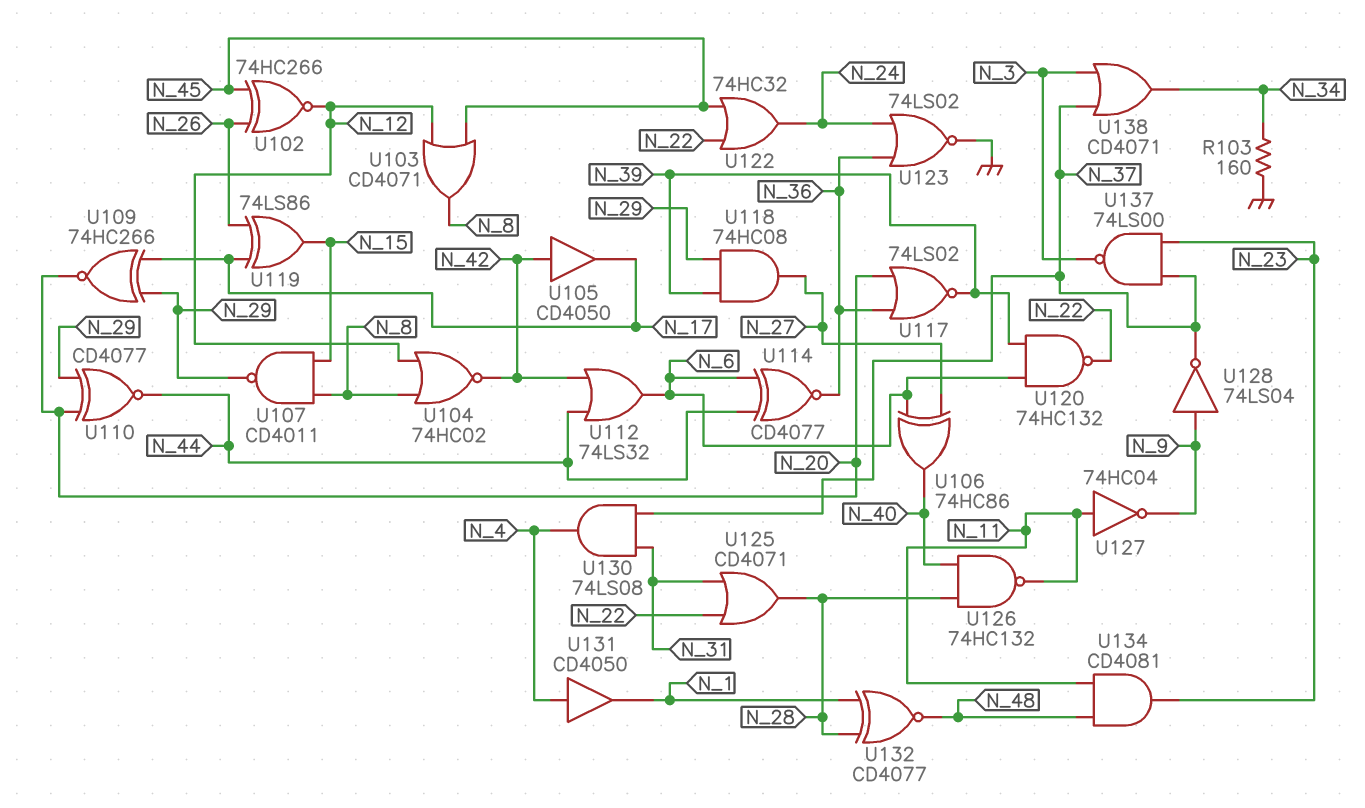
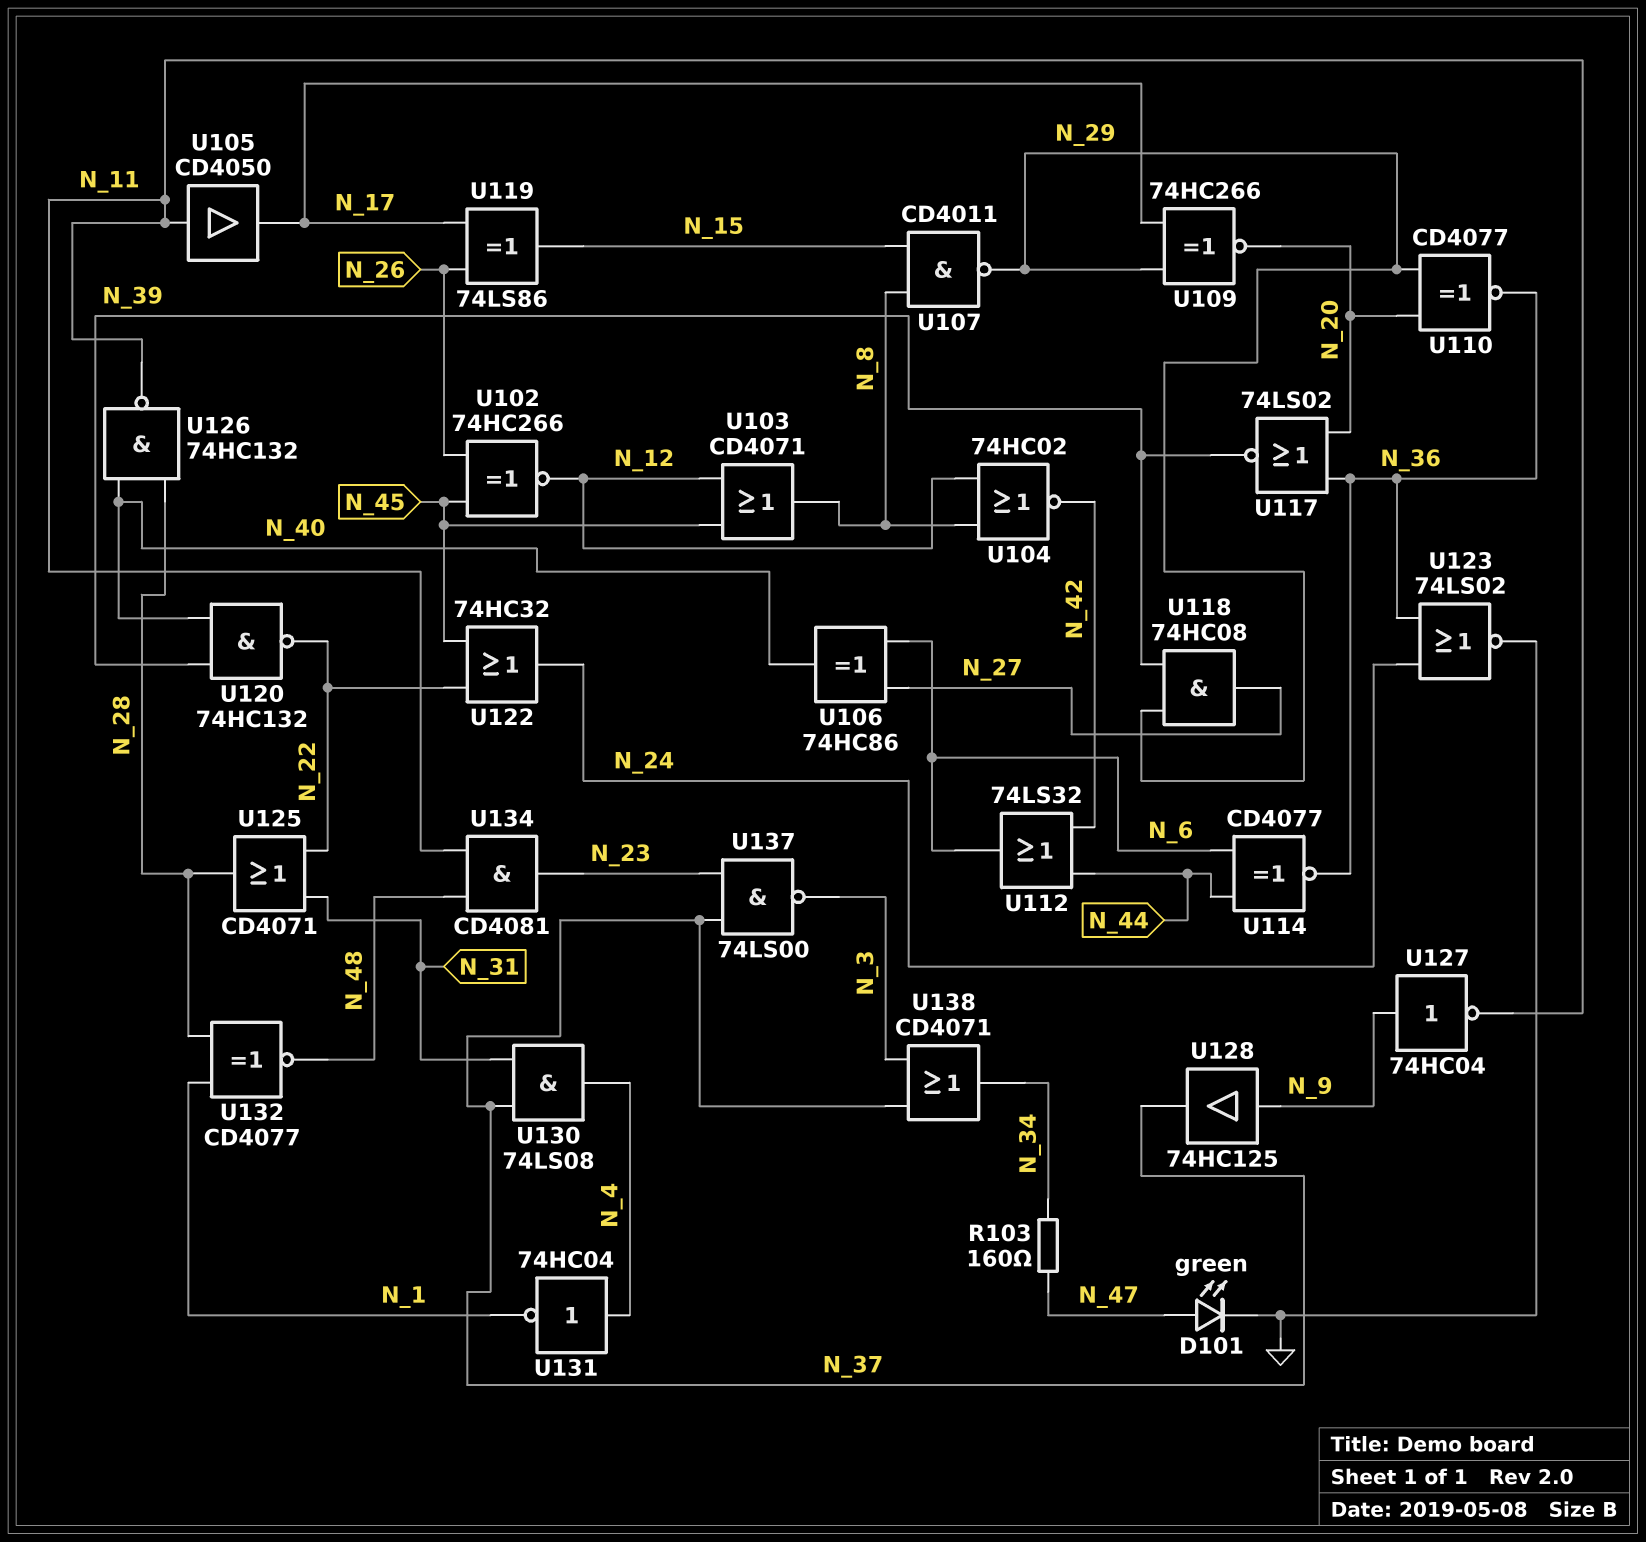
D101: none -> LED green (A N_47, K GND)
R103: 160 (GND, N_34) -> 160 (N_34, N_47)
U105: buffer CD4050 (in N_42, out N_17) -> buffer CD4050 (in N_11, out N_17)
U110: XNOR CD4077 (in N_20, in N_29, out N_44) -> XNOR CD4077 (in N_20, in N_29, out N_36)
U120: NAND 74HC132 (in N_6, in N_39, out N_22) -> NAND 74HC132 (in N_39, in N_40, out N_22)
U127: NOT 74HC04 (in N_11, out N_9) -> NOT 74HC04 (in N_9, out N_11)
U128: NOT 74LS04 (in N_9, out N_37) -> buffer 74HC125 (in N_9, out N_37)
U131: buffer CD4050 (in N_4, out N_1) -> NOT 74HC04 (in N_4, out N_1)

